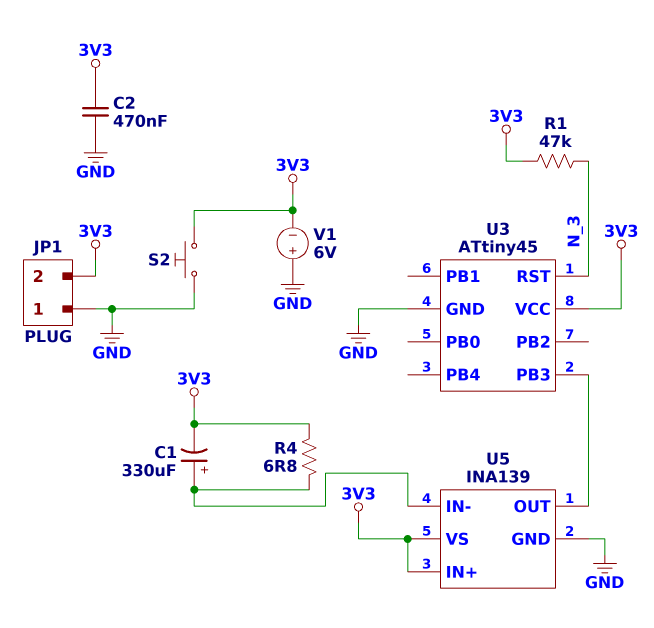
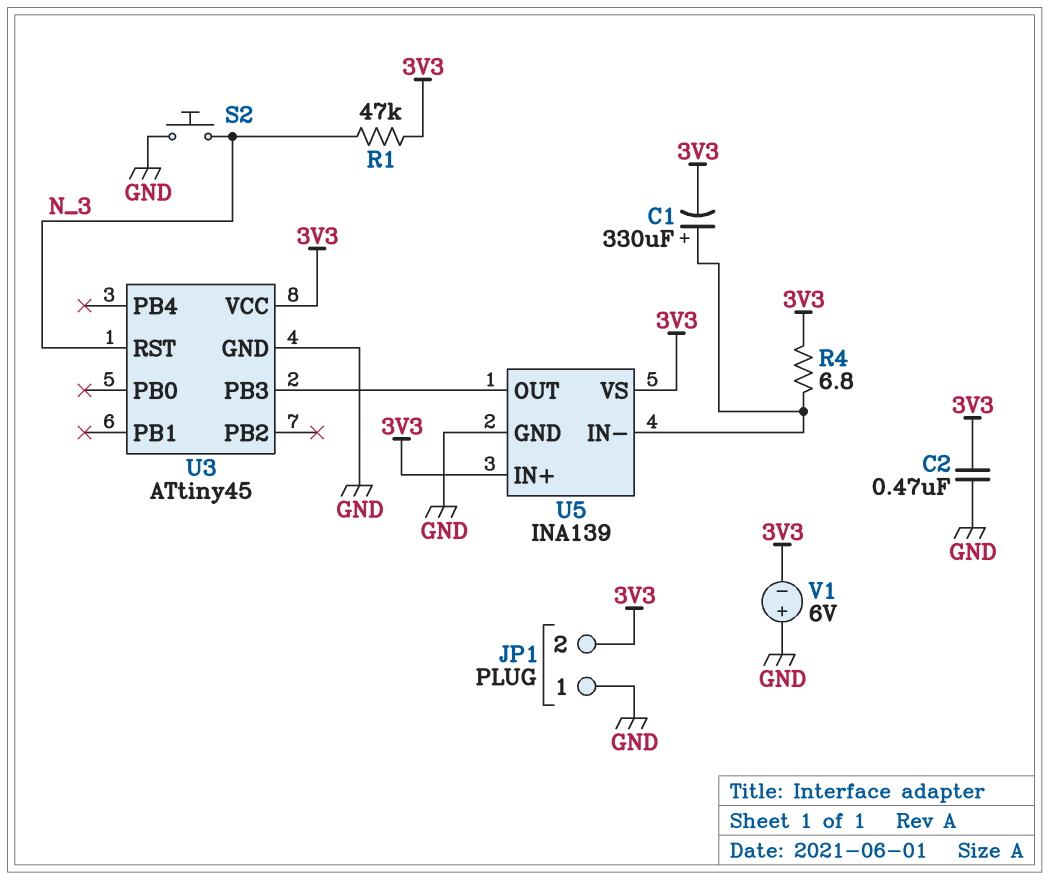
S2: button (3V3, GND) -> button (GND, N_3)

